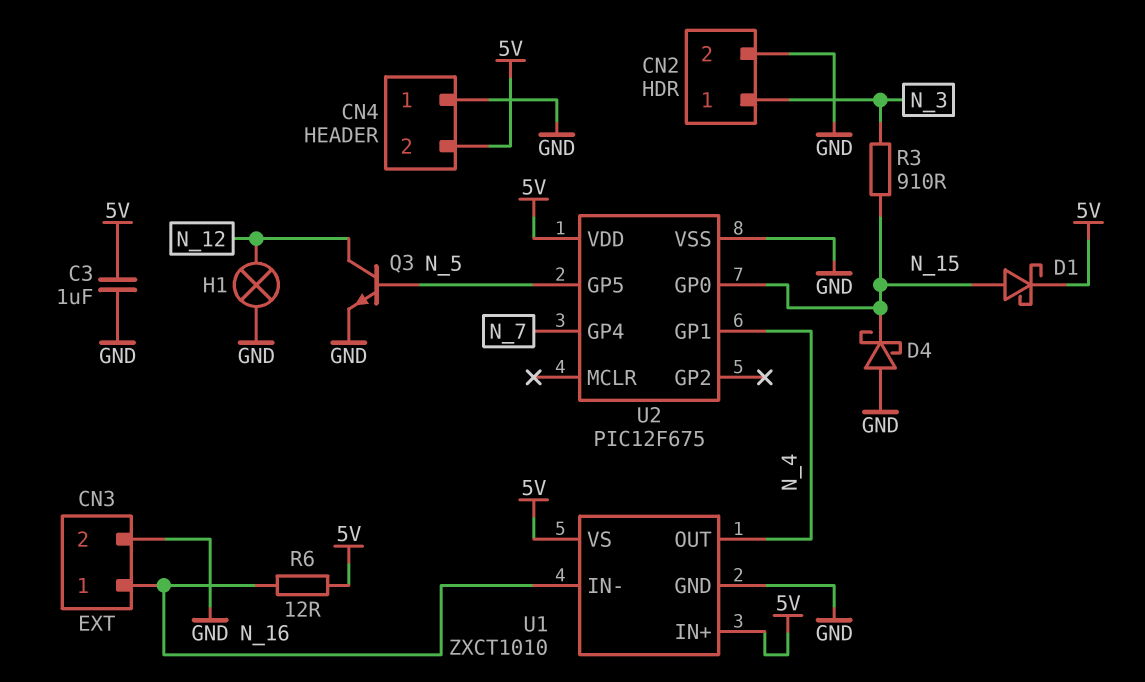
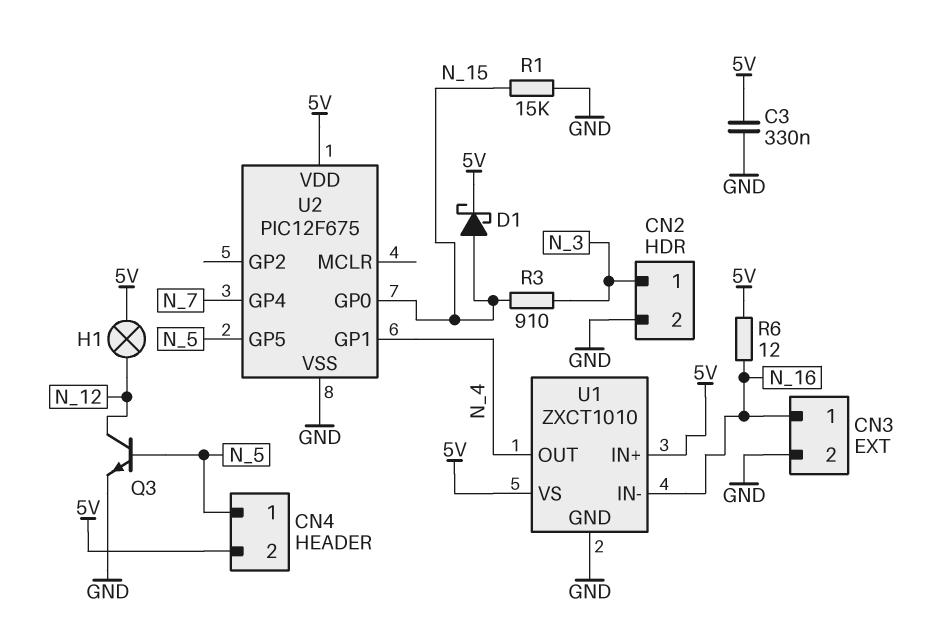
C3: 1uF (5V, GND) -> 330nF (5V, GND)
CN4 pin 1: GND -> N_5
D4: schottky (A GND, K N_15) -> none
H1: lamp (GND, N_12) -> lamp (5V, N_12)
R1: none -> 15k (GND, N_15)

